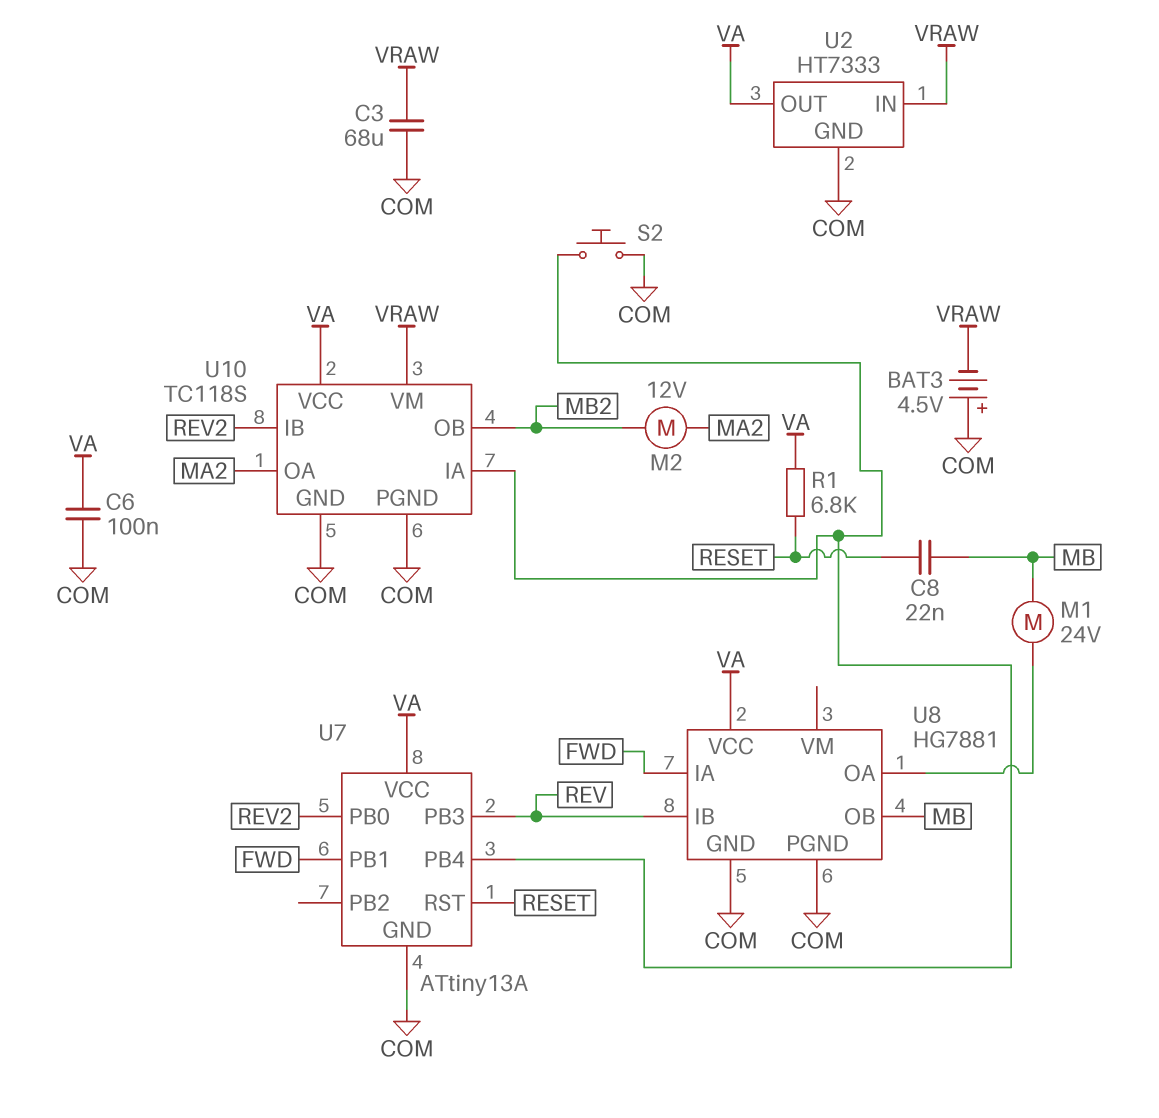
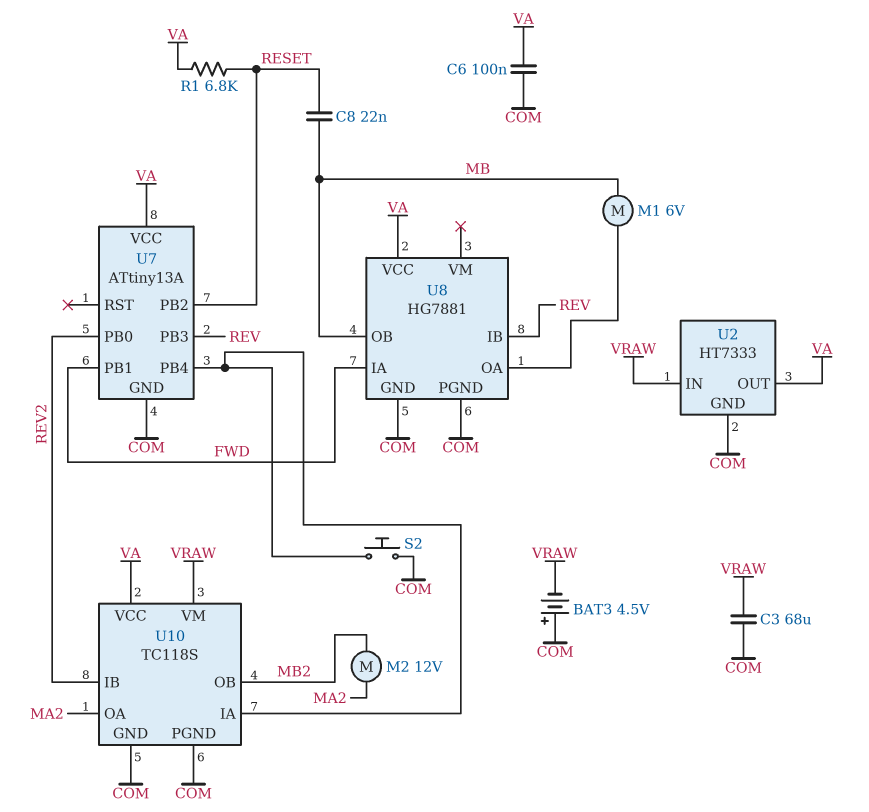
M1: motor 24V (MB, U8/OA) -> motor 6V (MB, U8/OA)
U7 pin PB2: none -> RESET
U7 pin RST: RESET -> none

